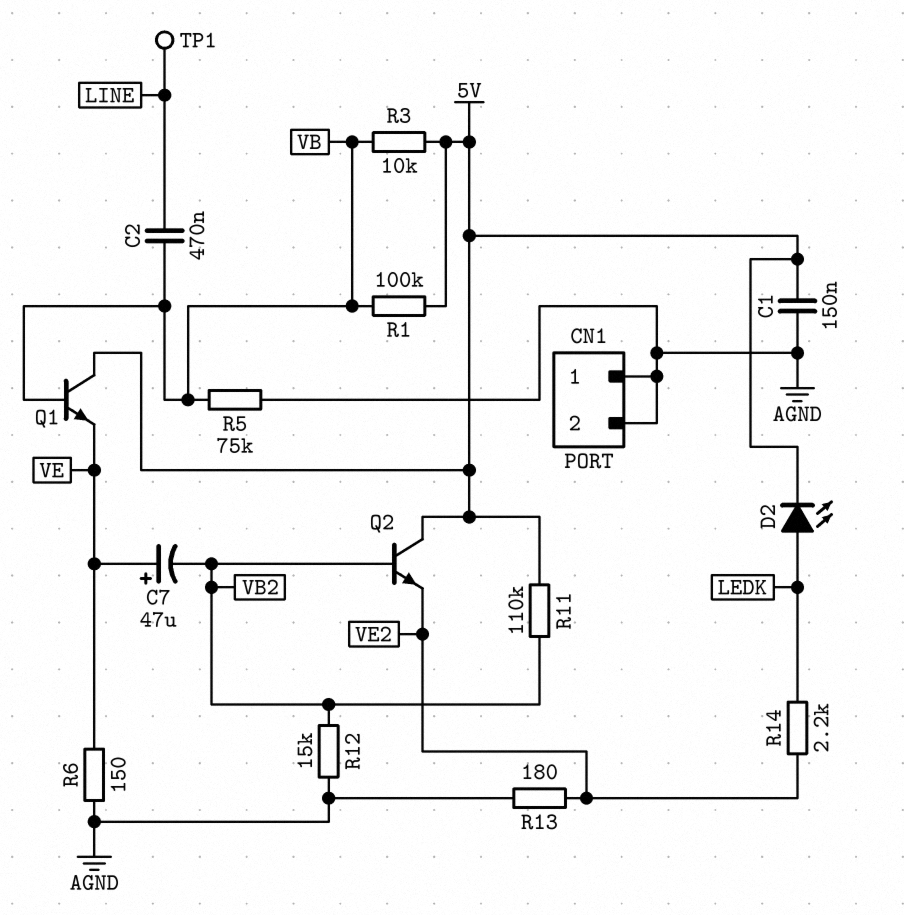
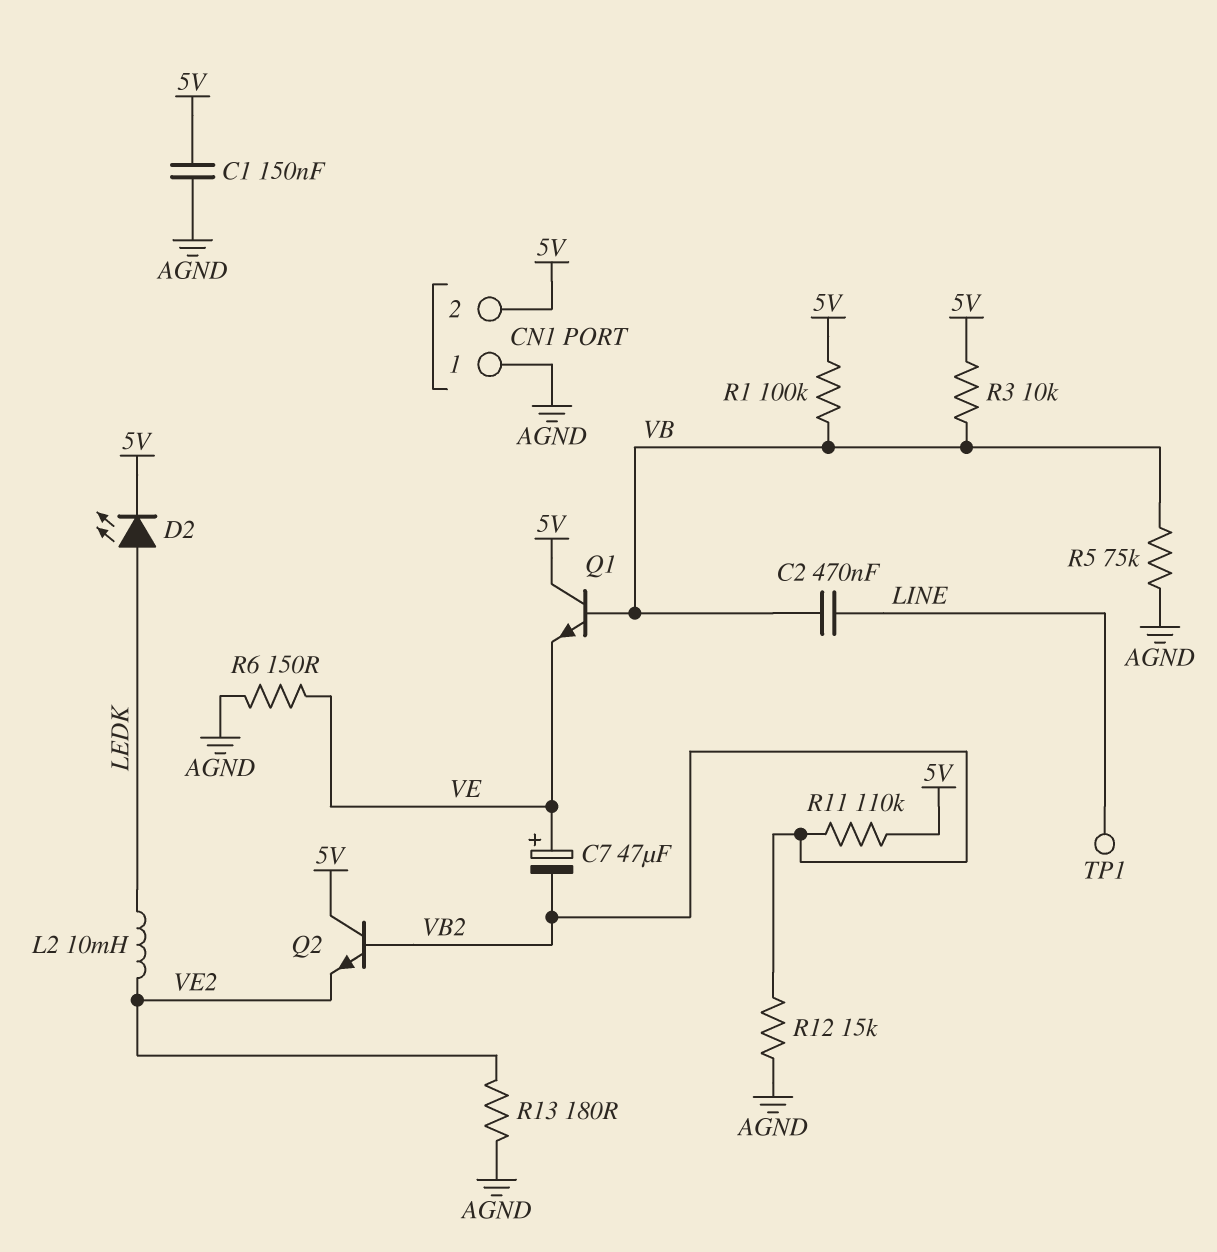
CN1 pin 2: AGND -> 5V
L2: none -> 10mH (LEDK, VE2)
R14: 2.2k (LEDK, VE2) -> none

